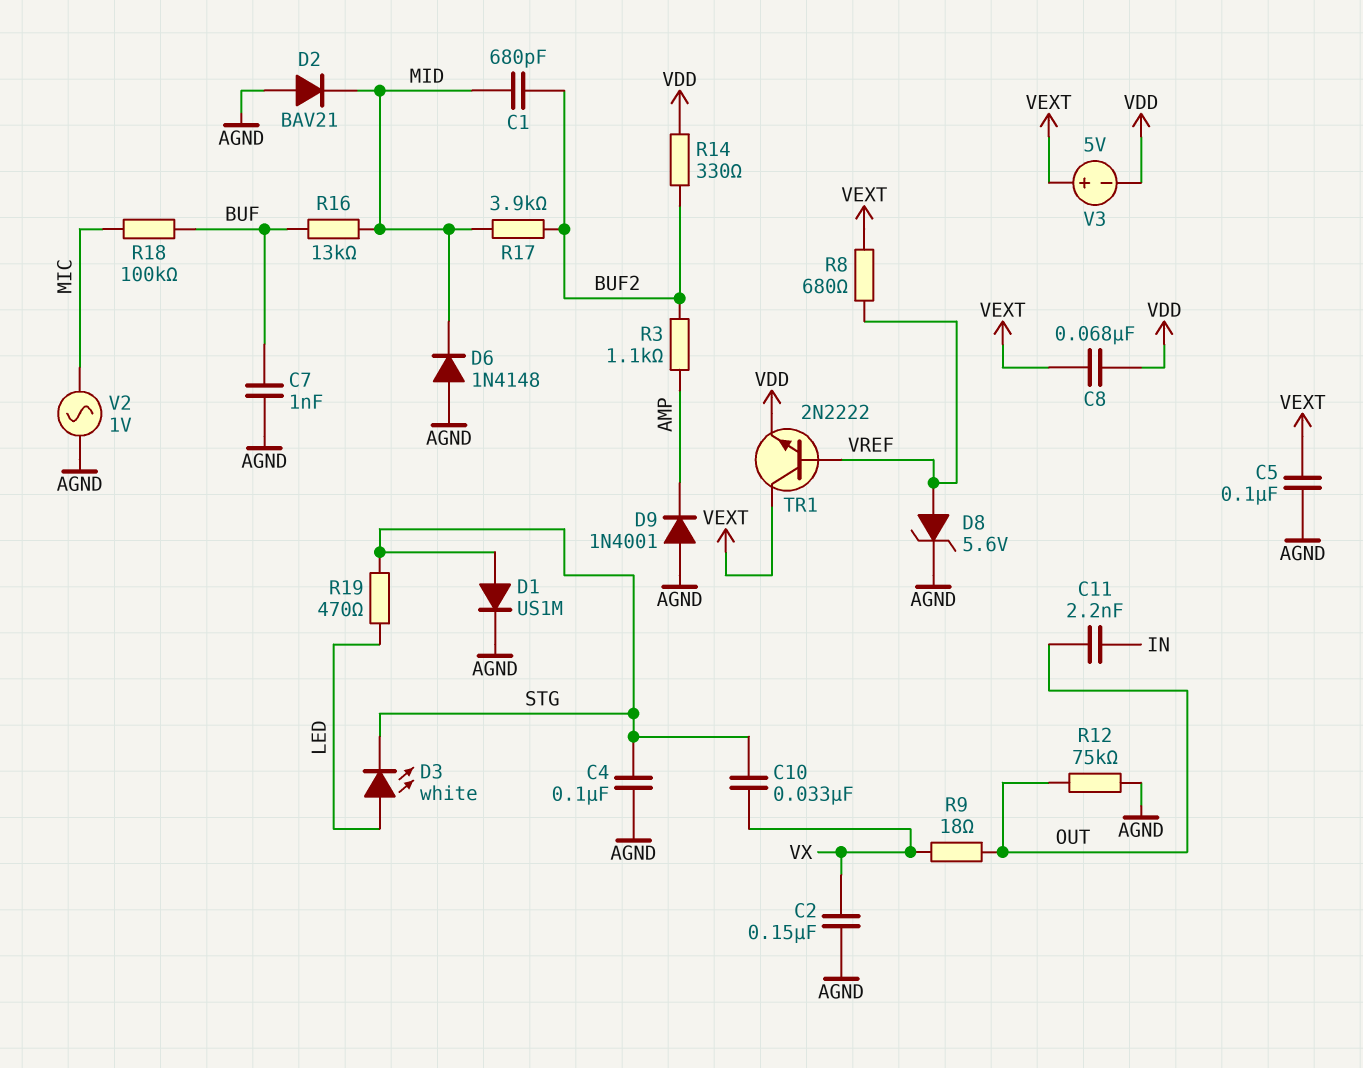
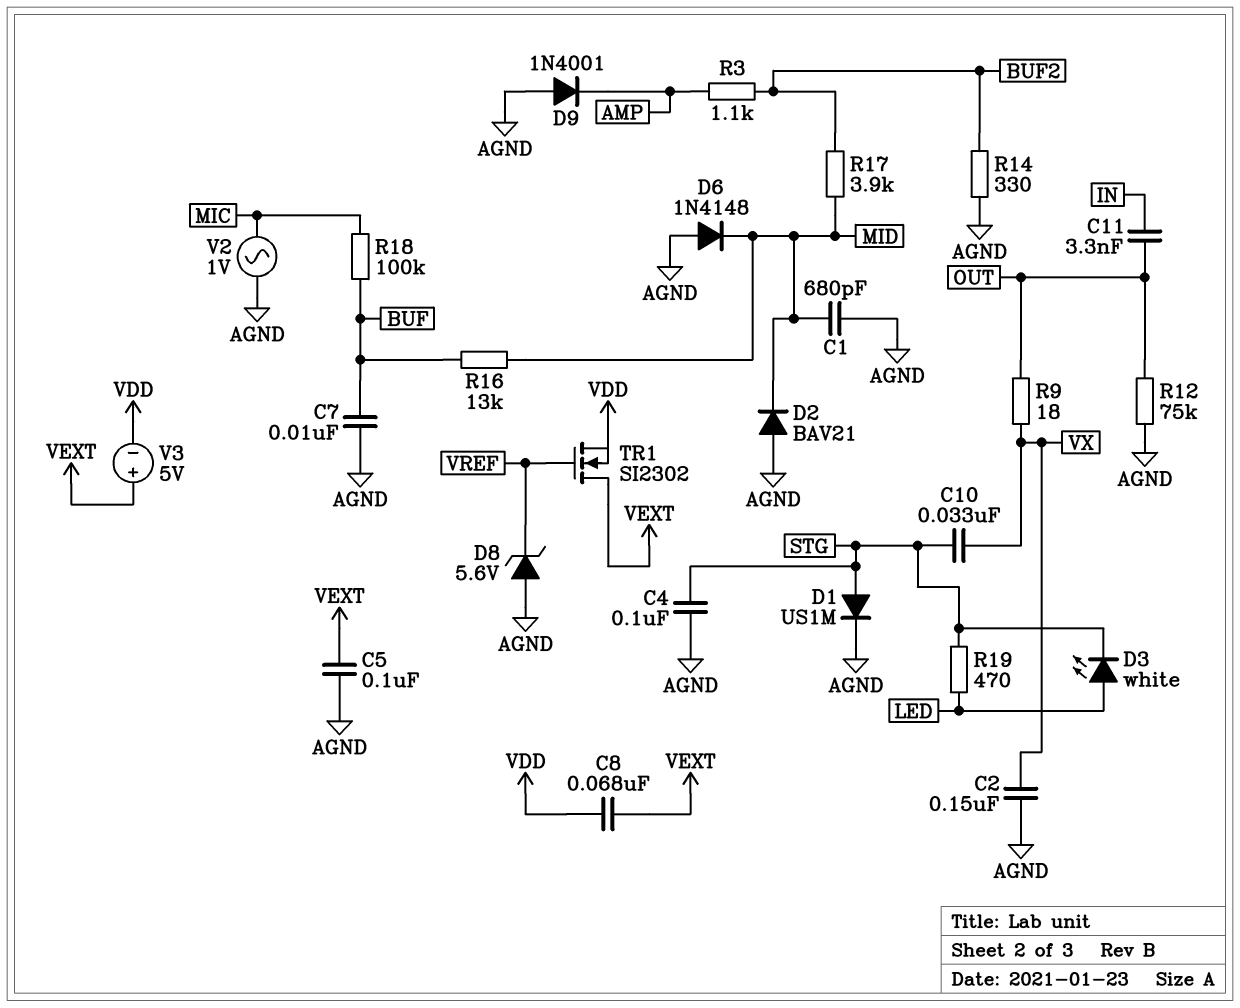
C1: 680pF (BUF2, MID) -> 680pF (AGND, MID)
C7: 1nF (AGND, BUF) -> 10nF (AGND, BUF)
C11: 2.2nF (IN, OUT) -> 3.3nF (IN, OUT)
D8: zener 5.6V (A VREF, K AGND) -> zener 5.6V (A AGND, K VREF)
R8: 680 (VEXT, VREF) -> none
R14: 330 (BUF2, VDD) -> 330 (AGND, BUF2)
TR1: NPN 2N2222 (B VREF, C VEXT, E VDD) -> NMOS SI2302 (G VREF, D VEXT, S VDD)

